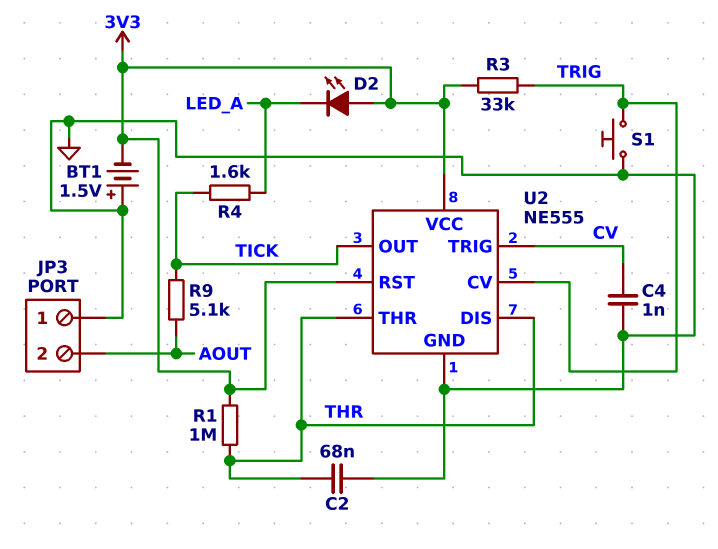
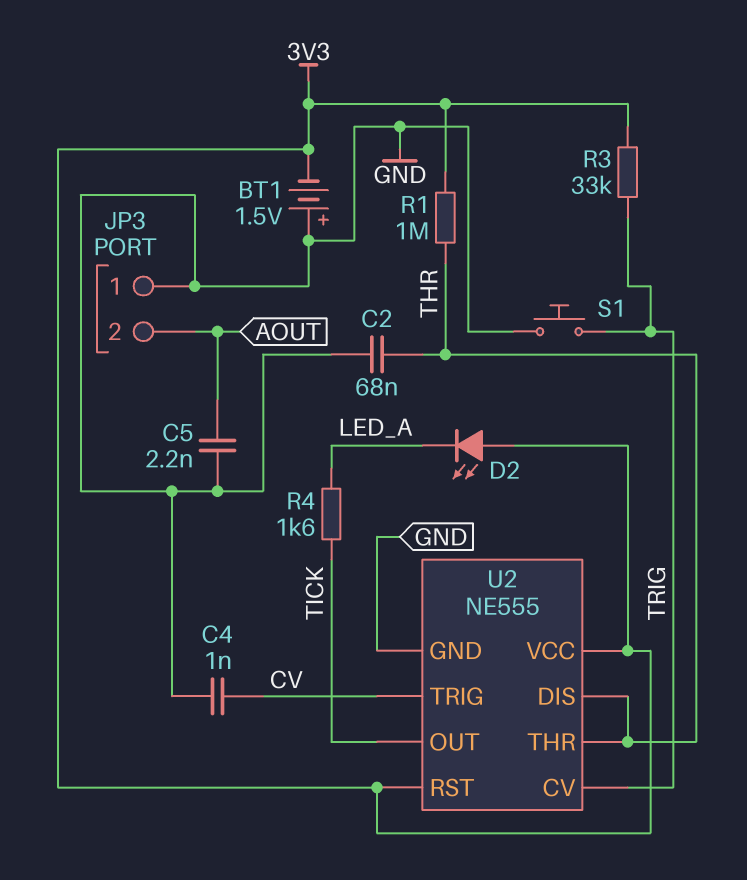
C5: none -> 2.2nF (AOUT, GND)
R9: 5.1k (AOUT, TICK) -> none

